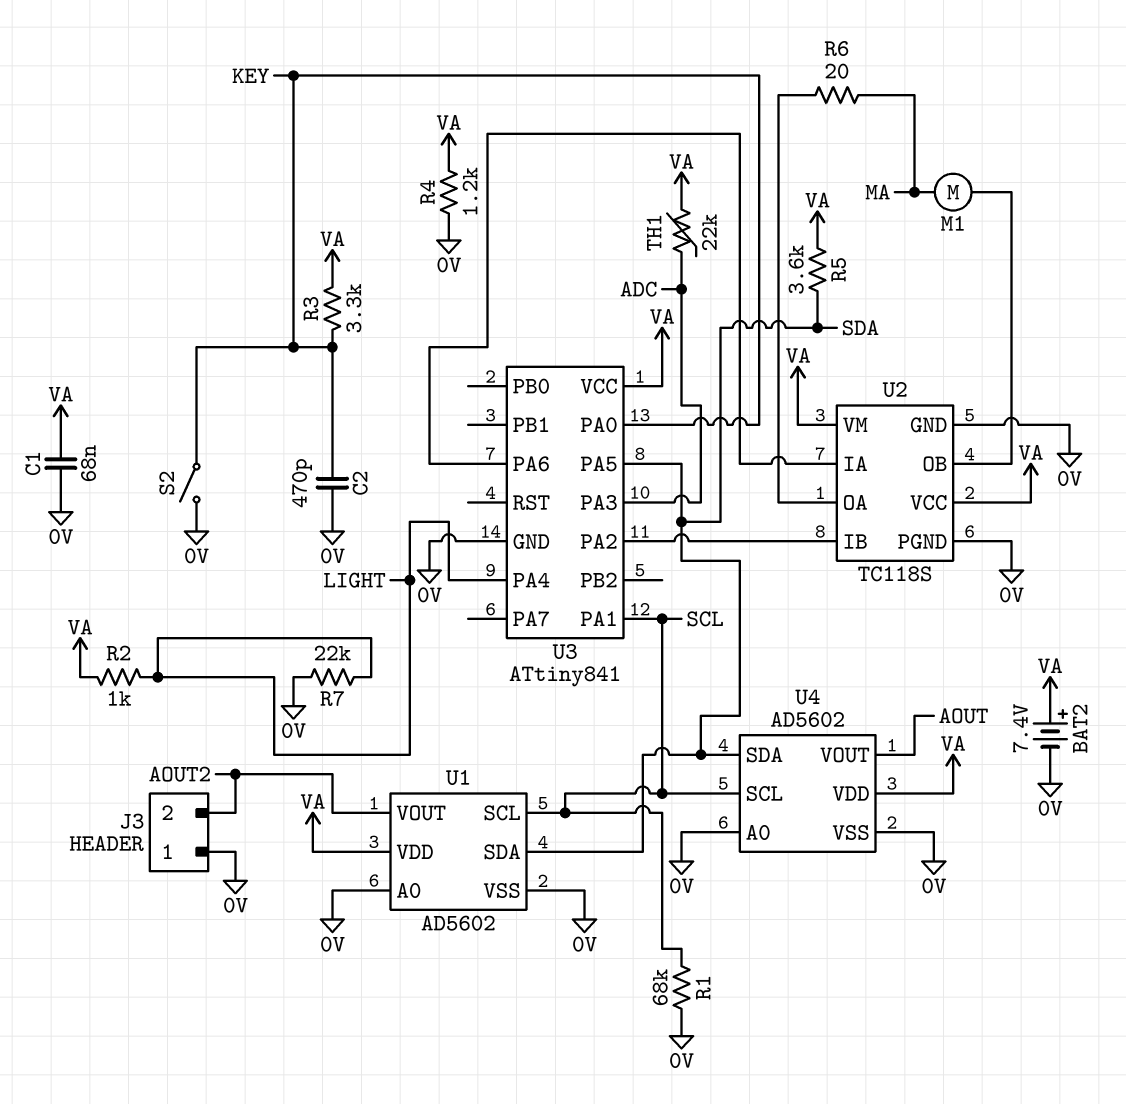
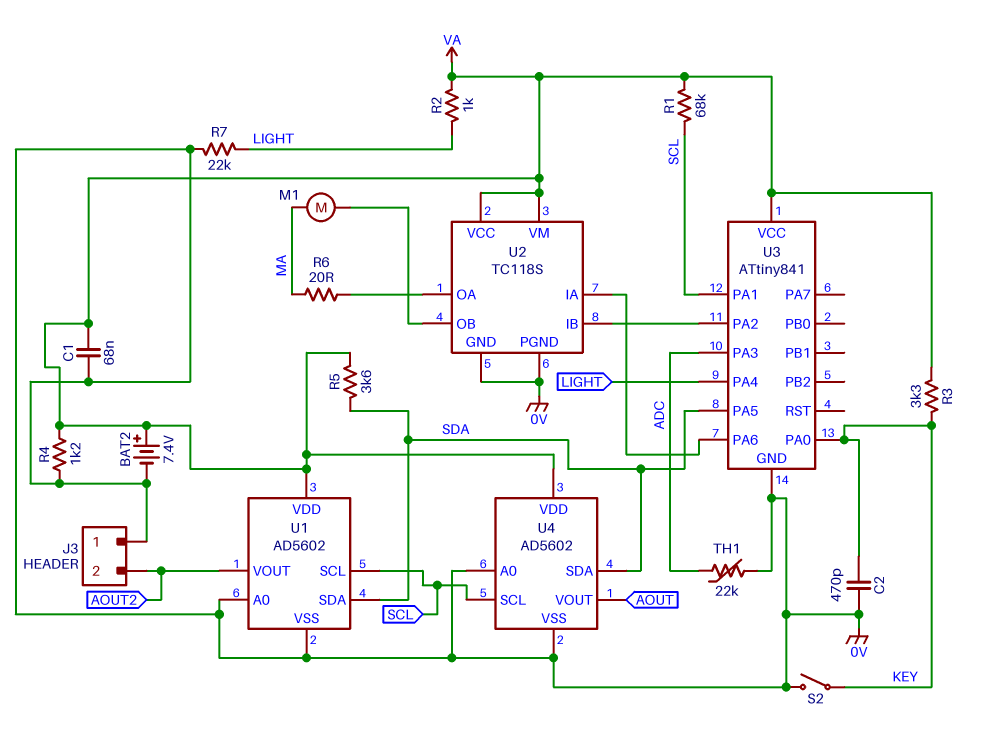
R1: 68k (0V, SCL) -> 68k (SCL, VA)
TH1: 22k (ADC, VA) -> 22k (0V, ADC)

